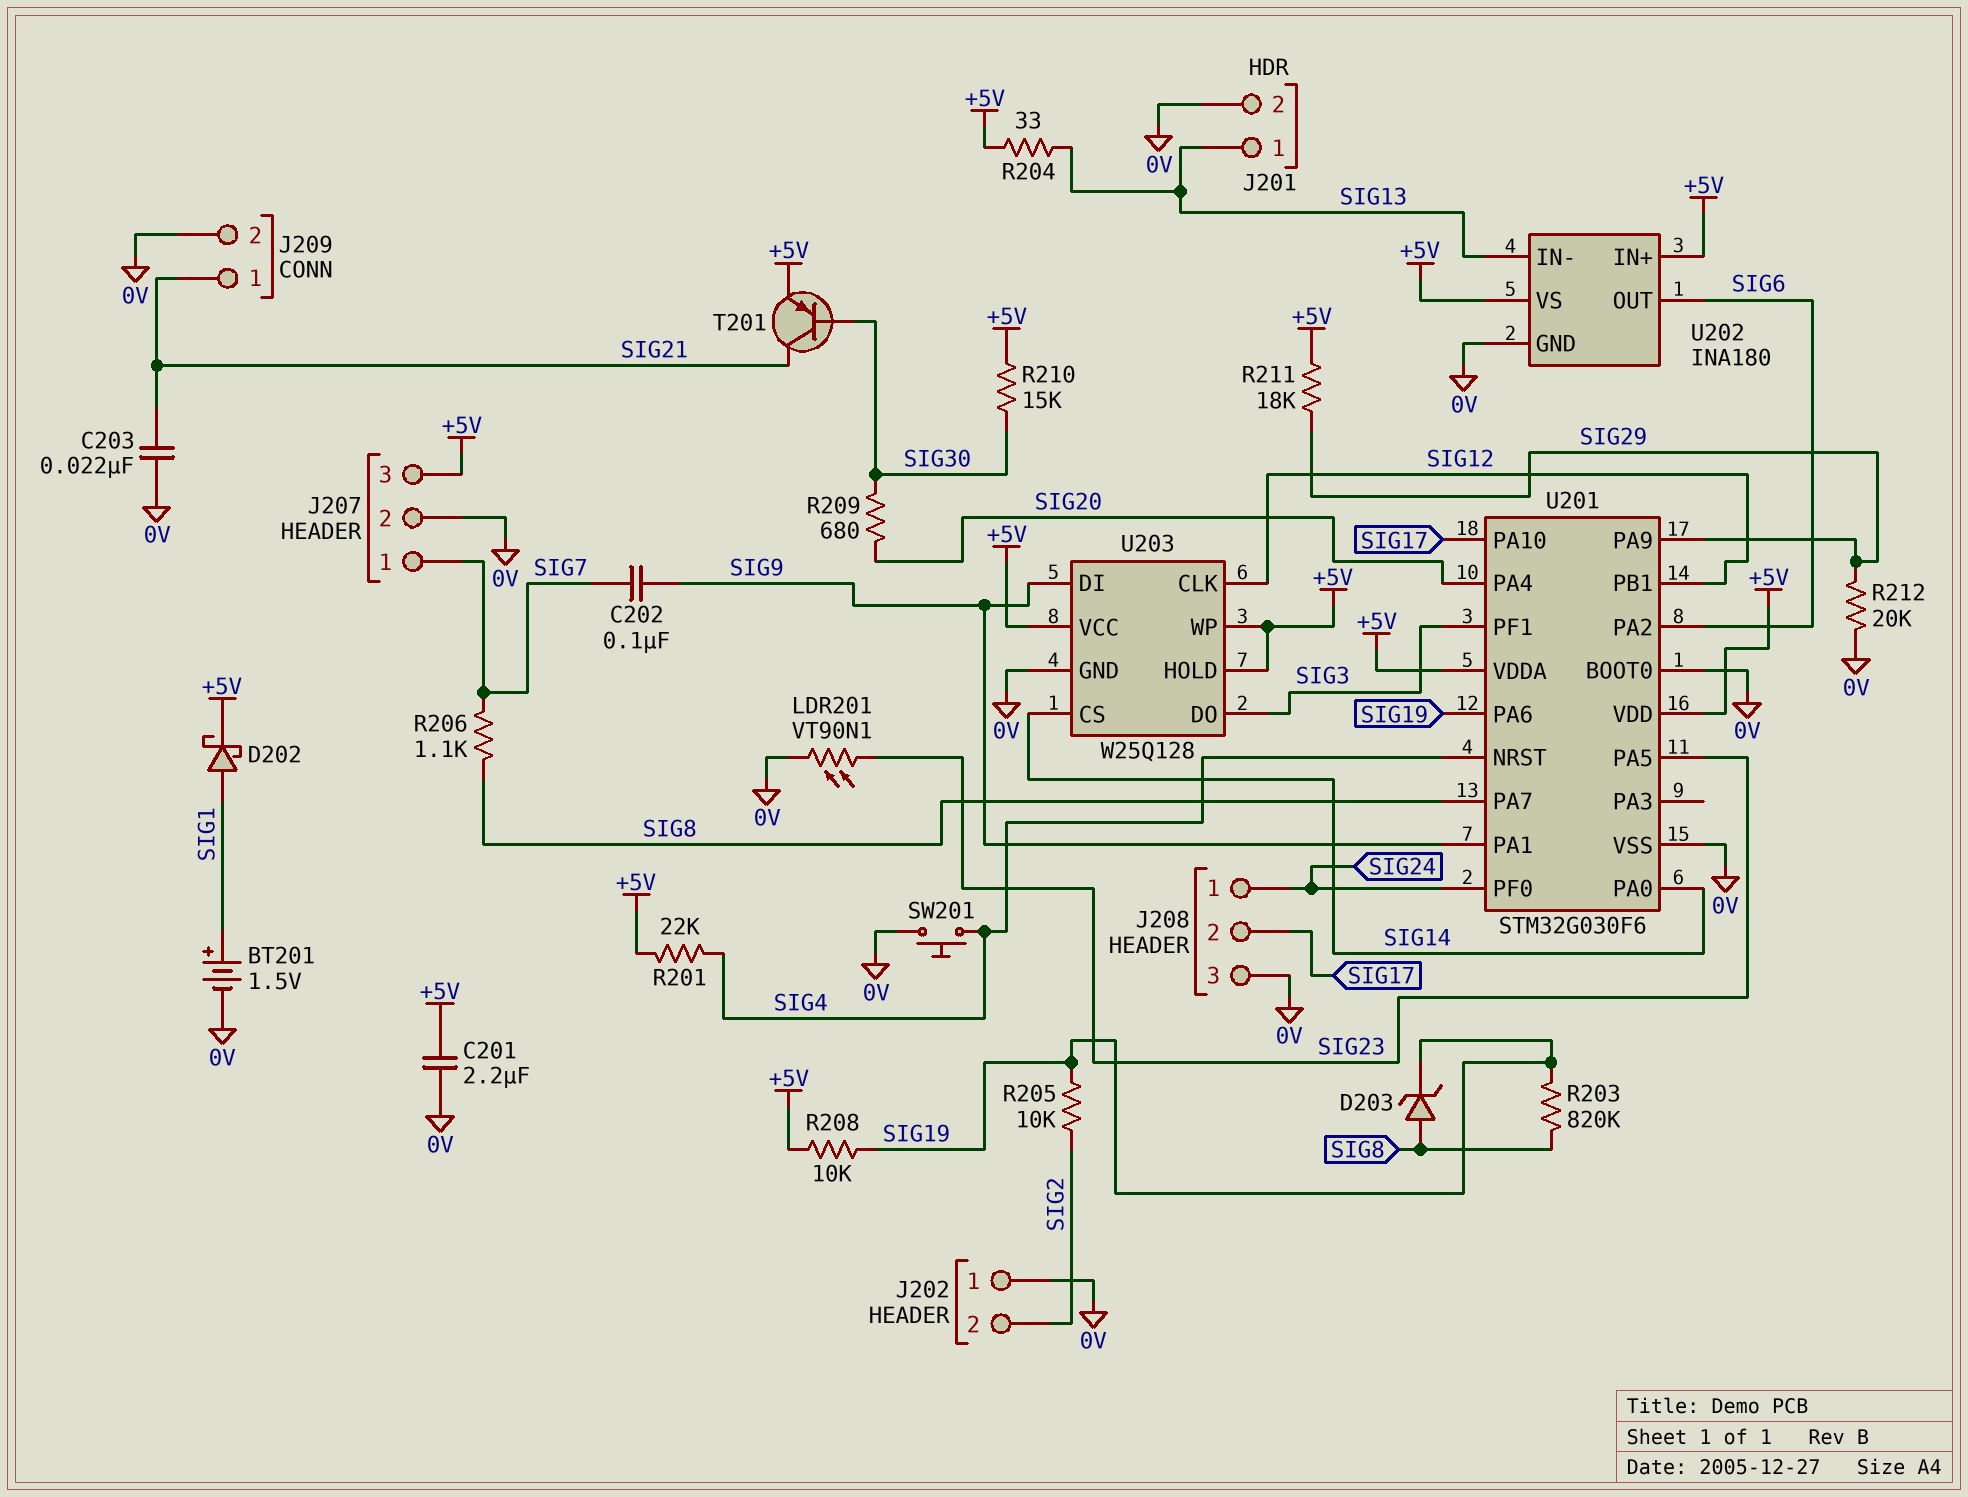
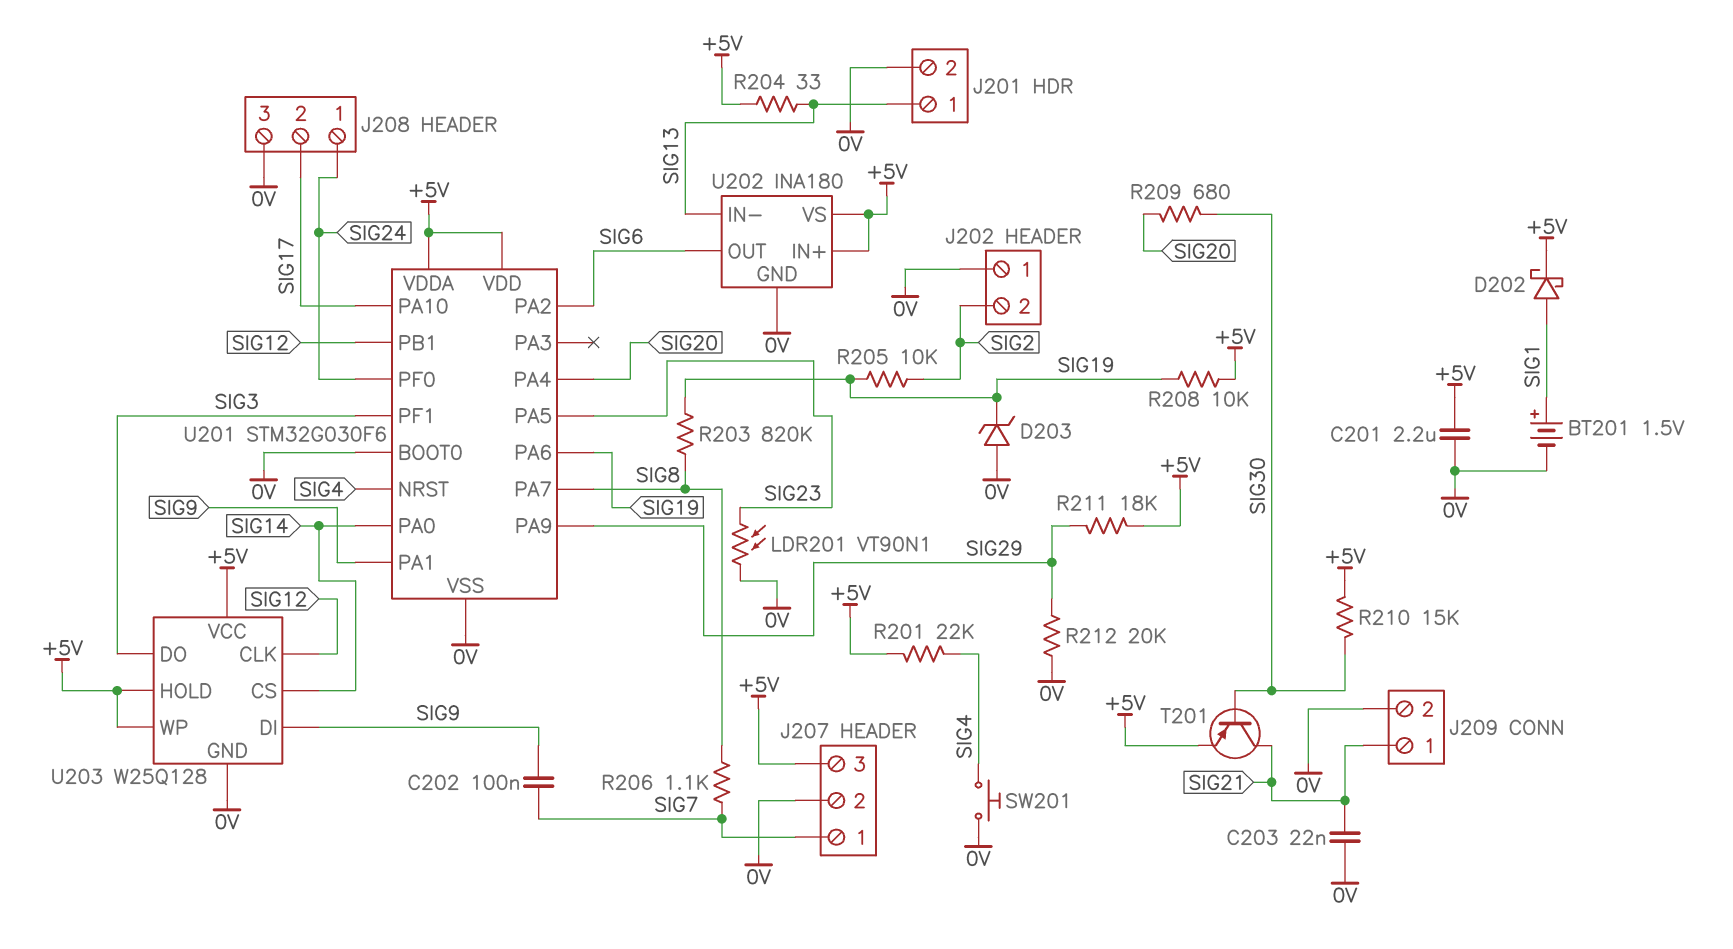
D203: zener (A SIG8, K SIG19) -> zener (A 0V, K SIG19)

